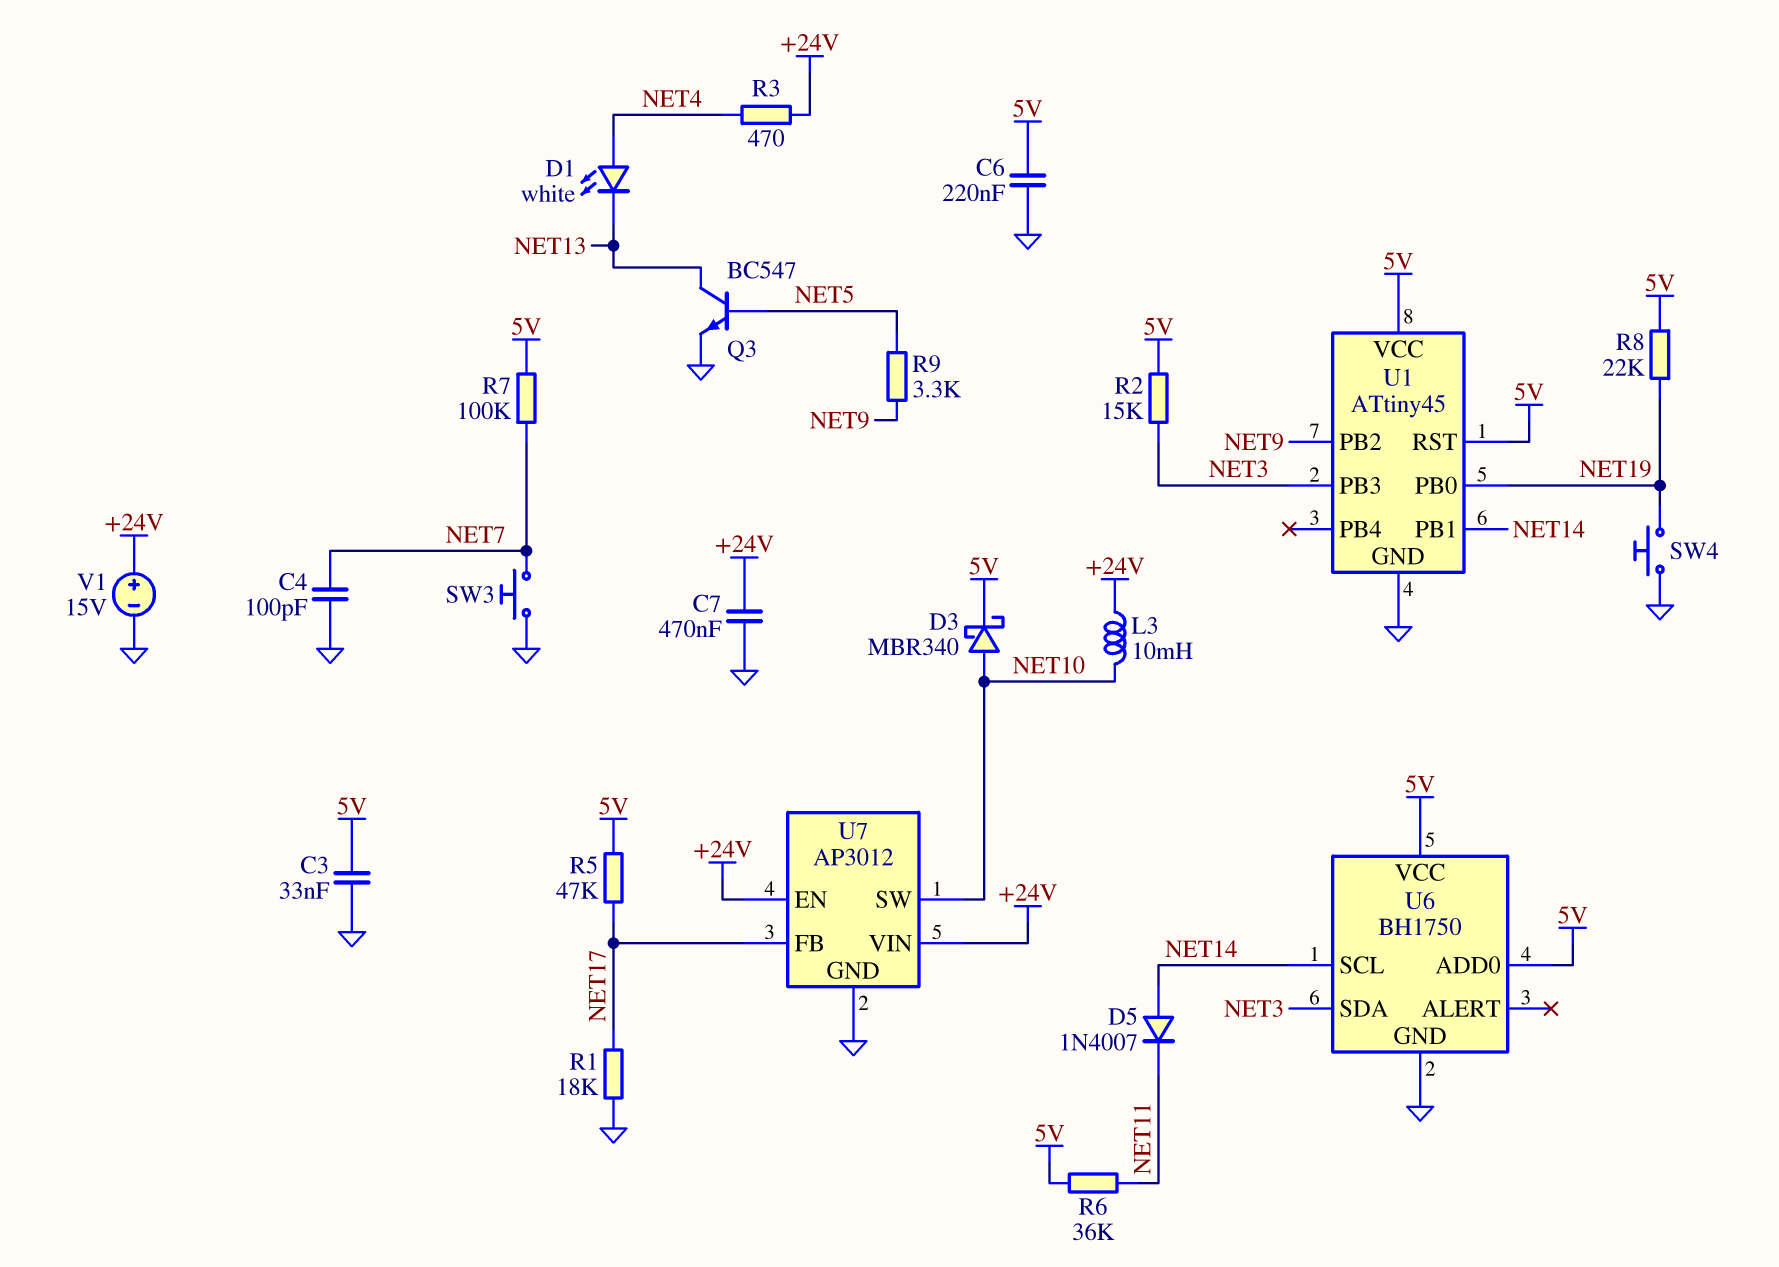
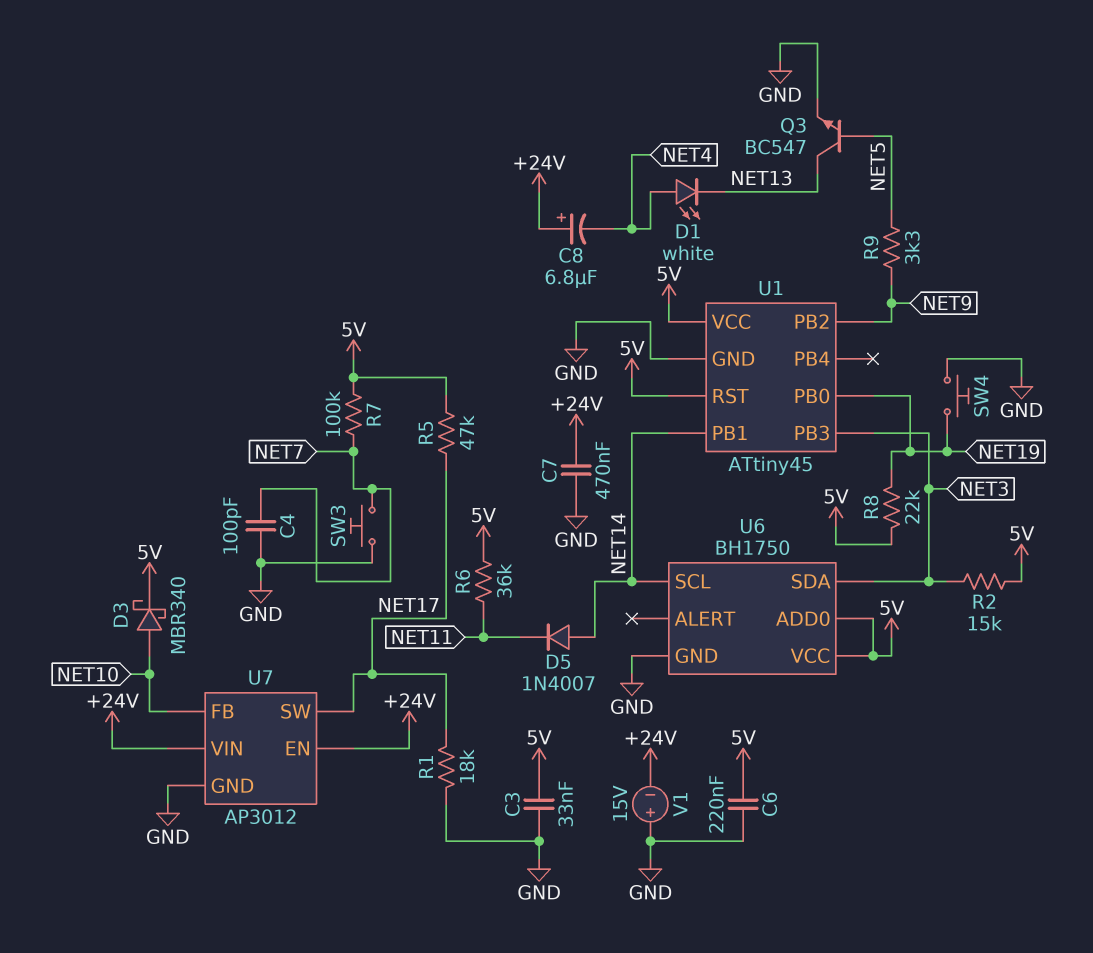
C8: none -> 6.8uF (plus +24V, minus NET4)
L3: 10mH (+24V, NET10) -> none
R3: 470 (+24V, NET4) -> none
U7 pin FB: NET17 -> NET10
U7 pin SW: NET10 -> NET17
V1: 15V (plus +24V, minus GND) -> 15V (plus GND, minus +24V)

